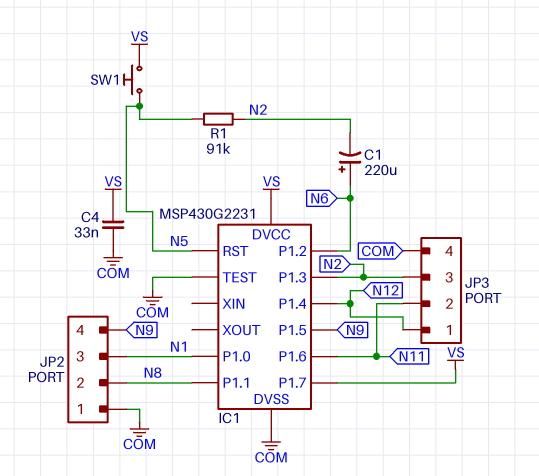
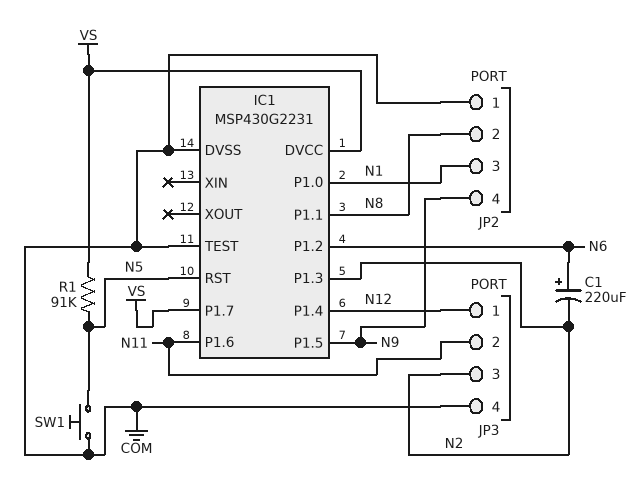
C4: 33nF (COM, VS) -> none
R1: 91k (N2, N5) -> 91k (N5, VS)
SW1: button (N5, VS) -> button (COM, N5)

